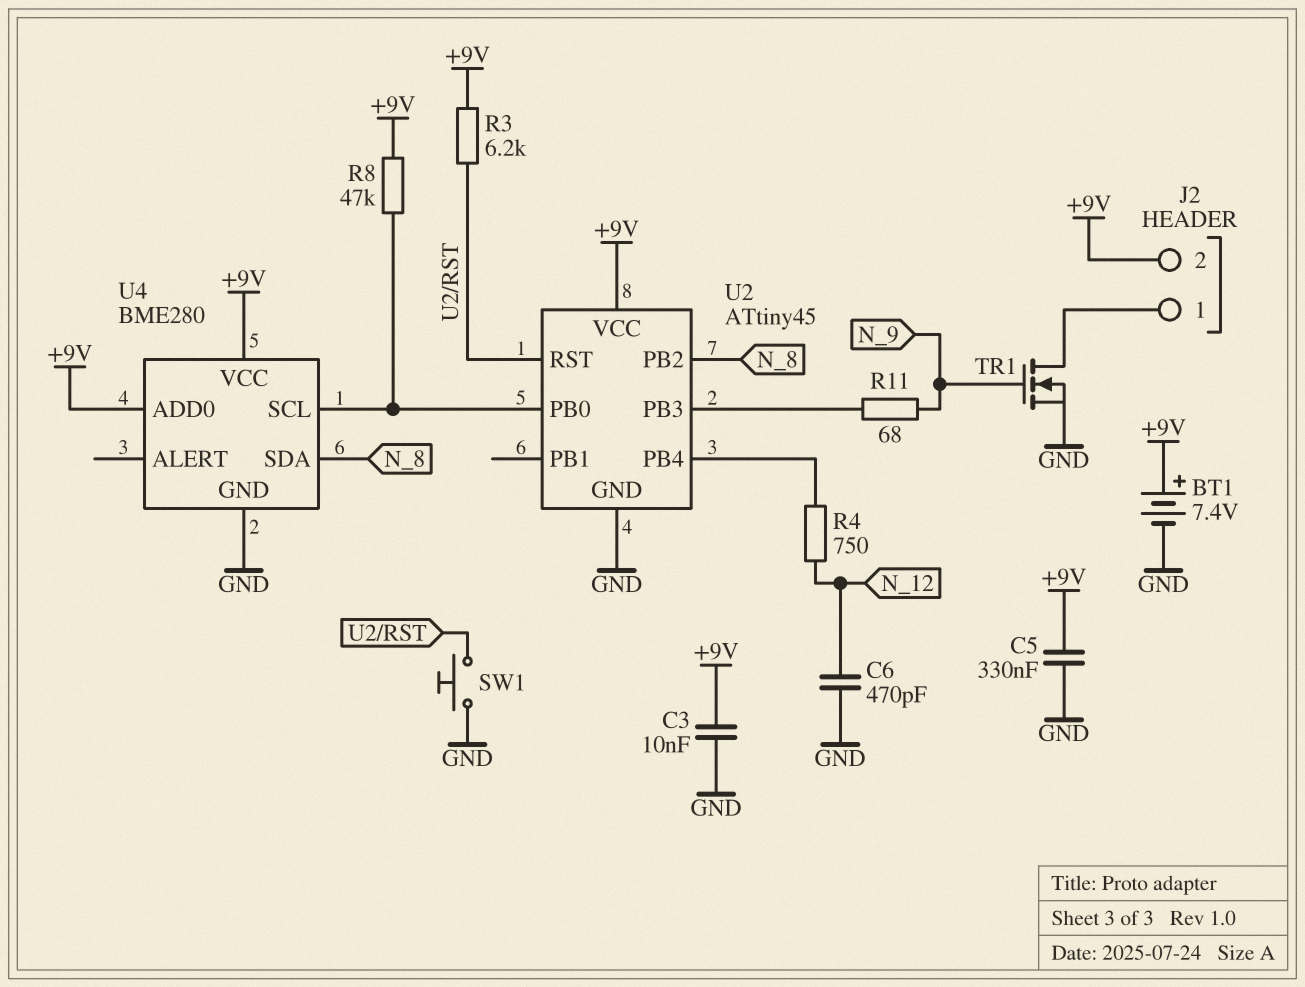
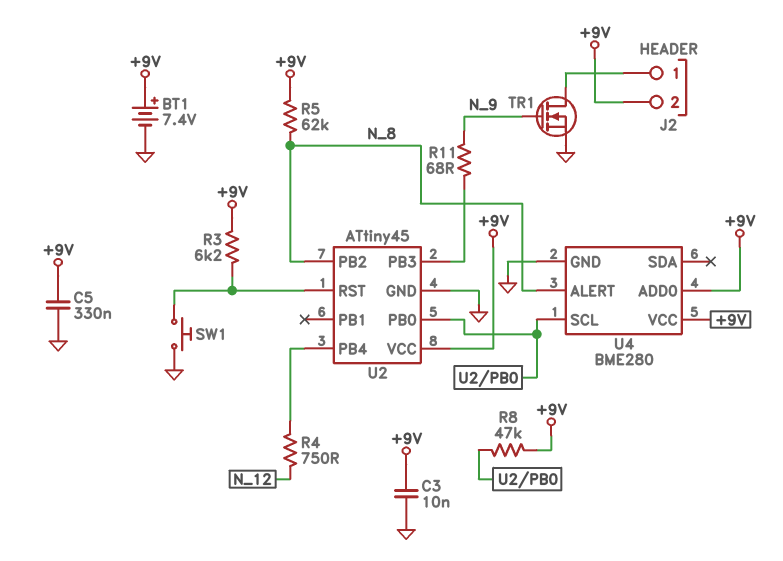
C6: 470pF (GND, N_12) -> none
R5: none -> 62k (+9V, N_8)
U4 pin ALERT: none -> N_8
U4 pin SDA: N_8 -> none

